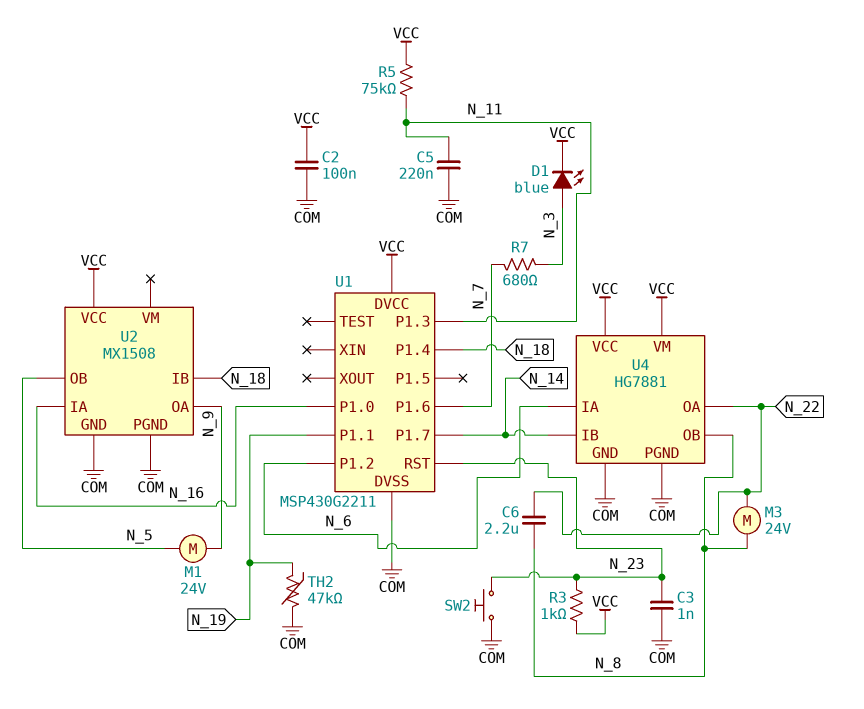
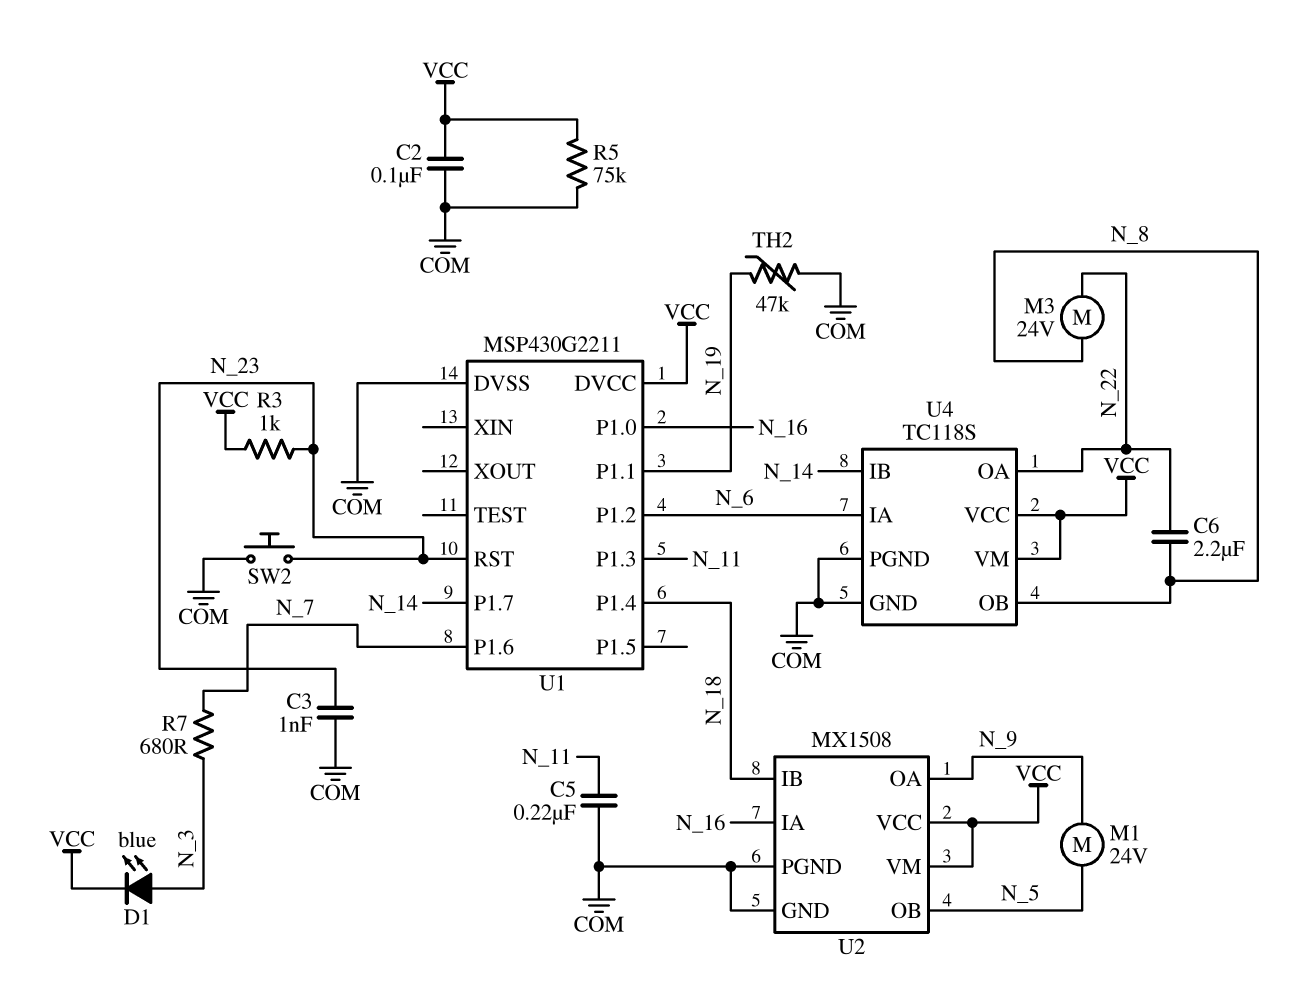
R5: 75k (N_11, VCC) -> 75k (COM, VCC)
U2 pin VM: none -> VCC
U4: HG7881 -> TC118S

